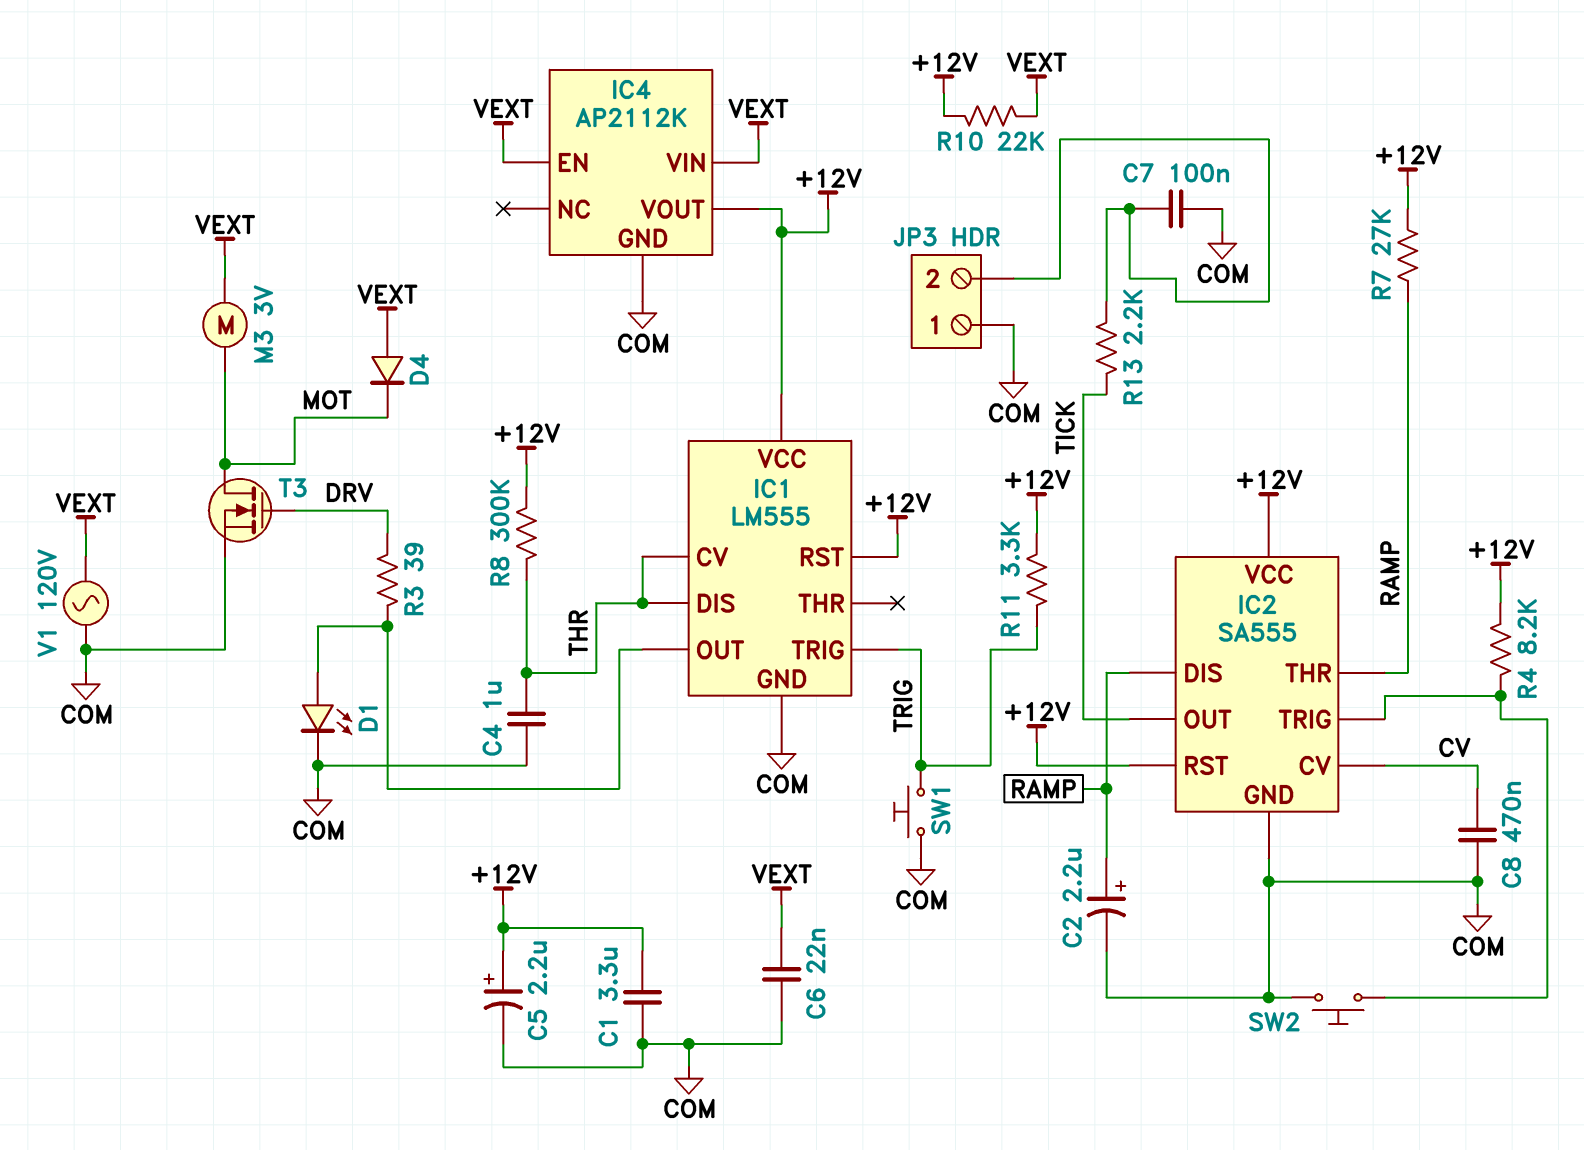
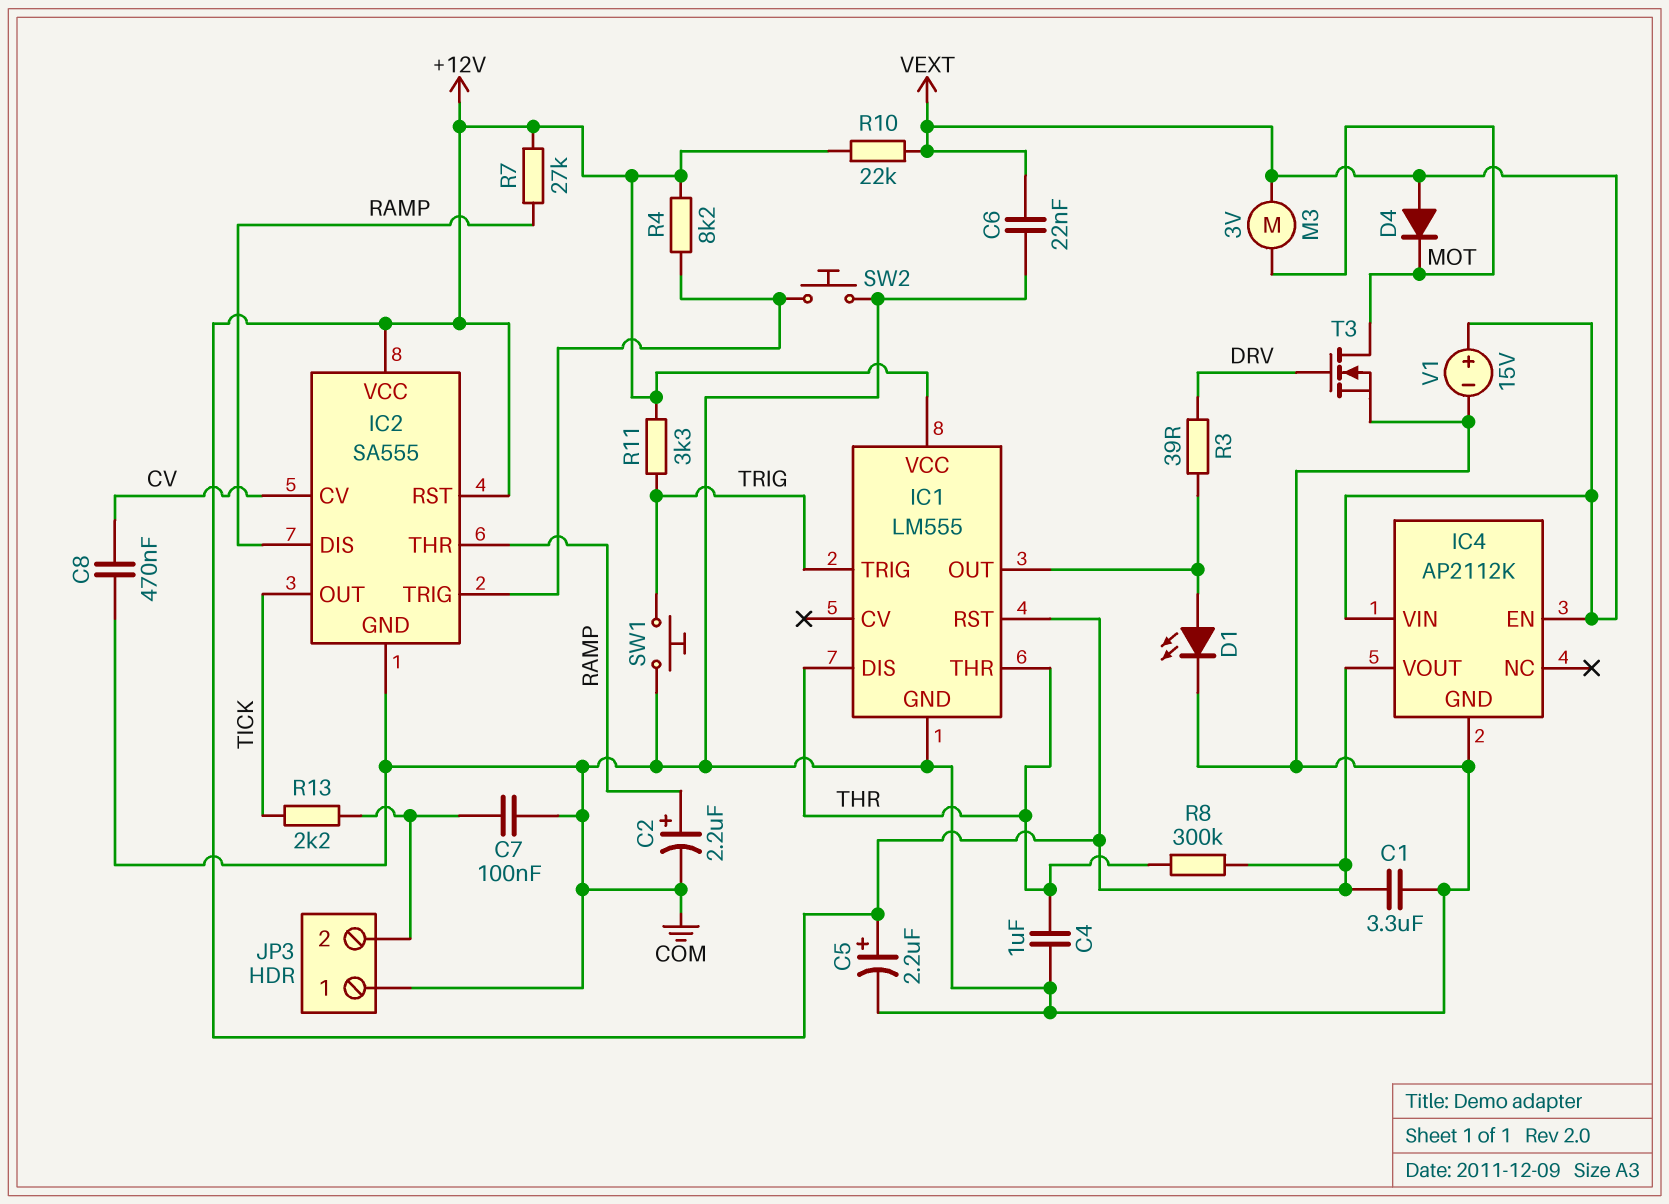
IC1 pin CV: THR -> none
IC1 pin THR: none -> THR
V1: AC 120V (COM, VEXT) -> 15V (plus VEXT, minus COM)

